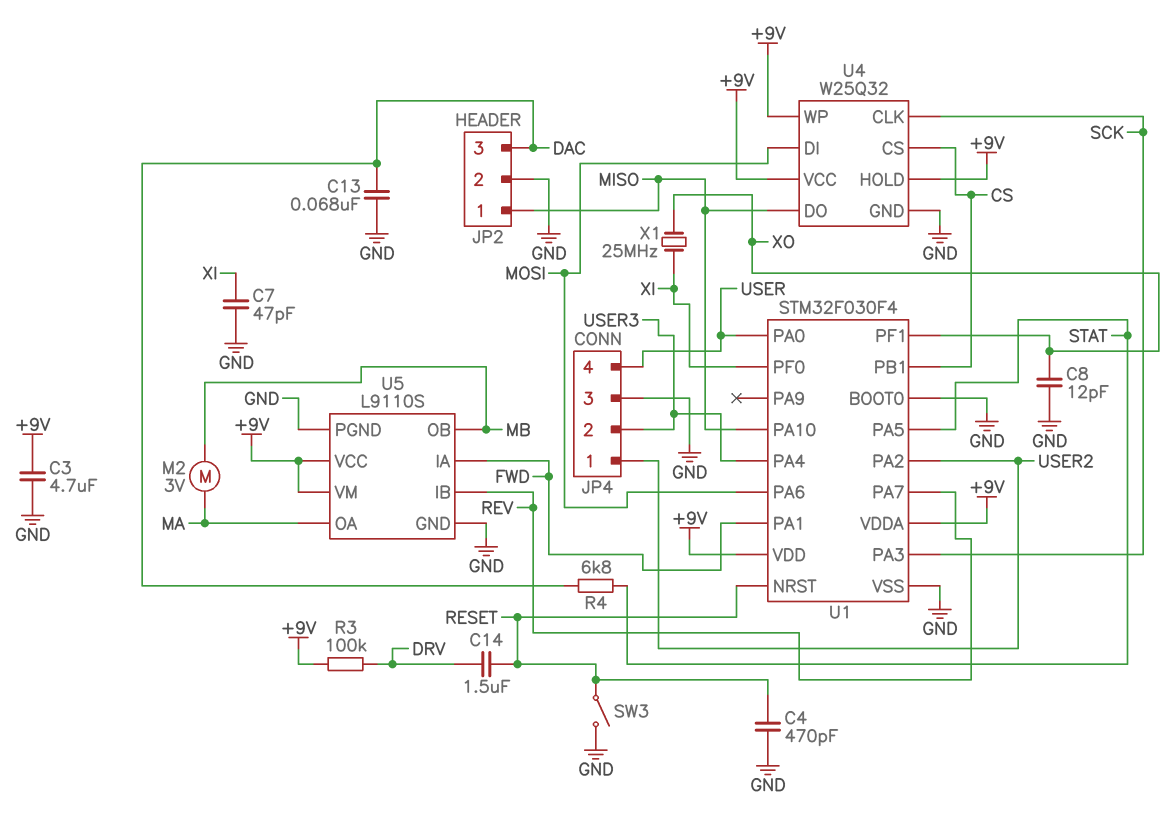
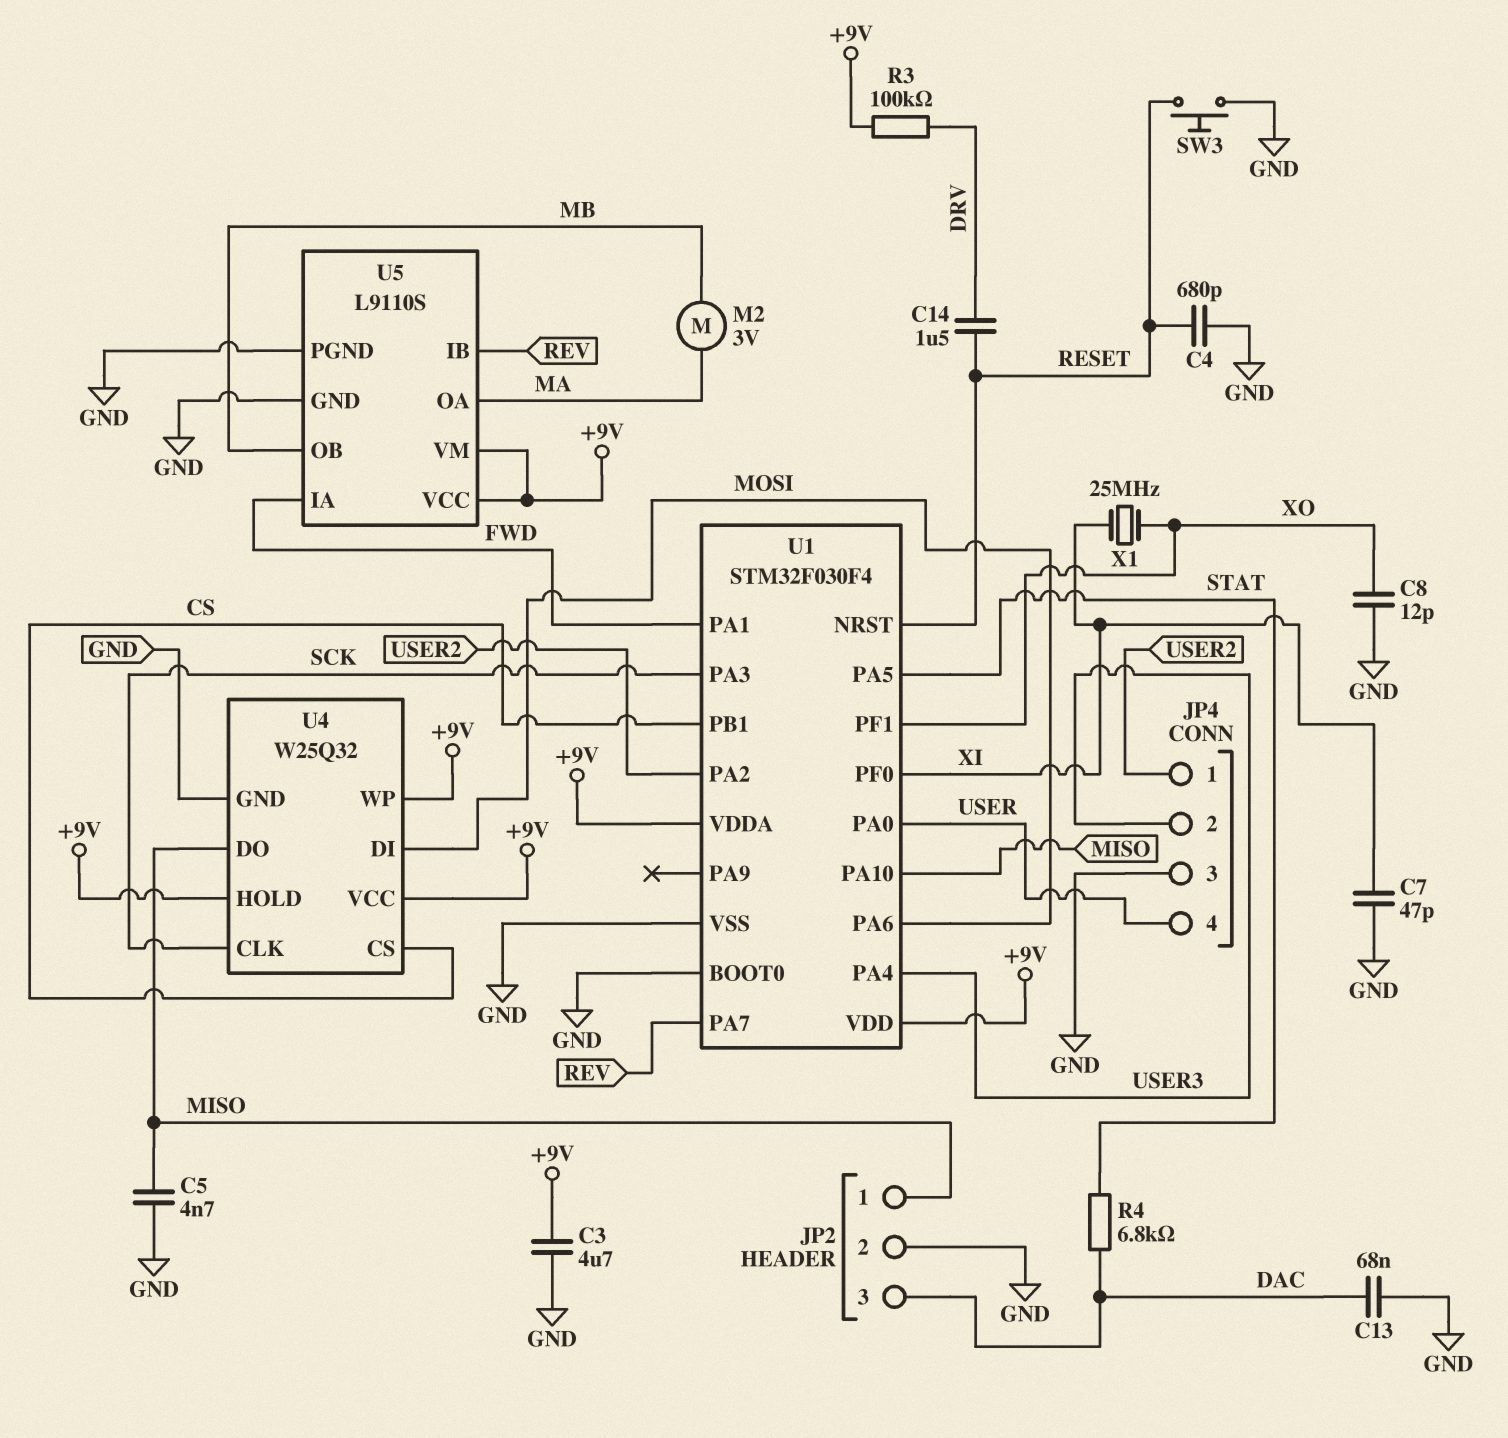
C4: 470pF (GND, RESET) -> 680pF (GND, RESET)
C5: none -> 4.7nF (GND, MISO)
SW3: switch (GND, RESET) -> button (GND, RESET)

